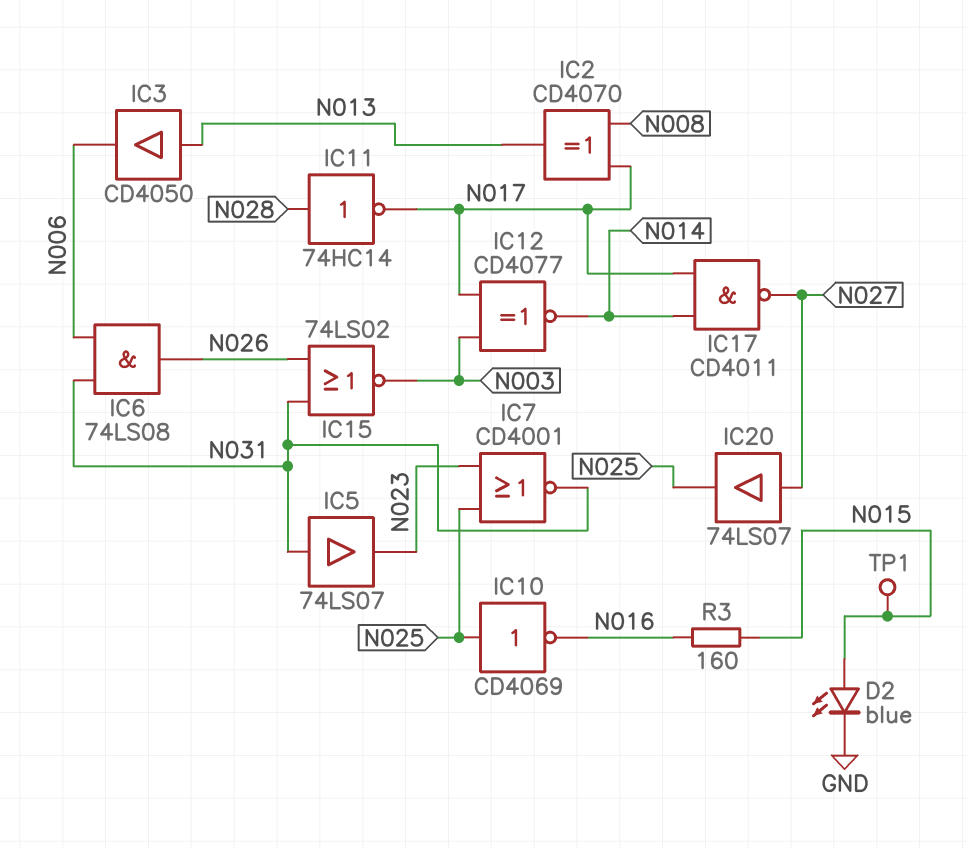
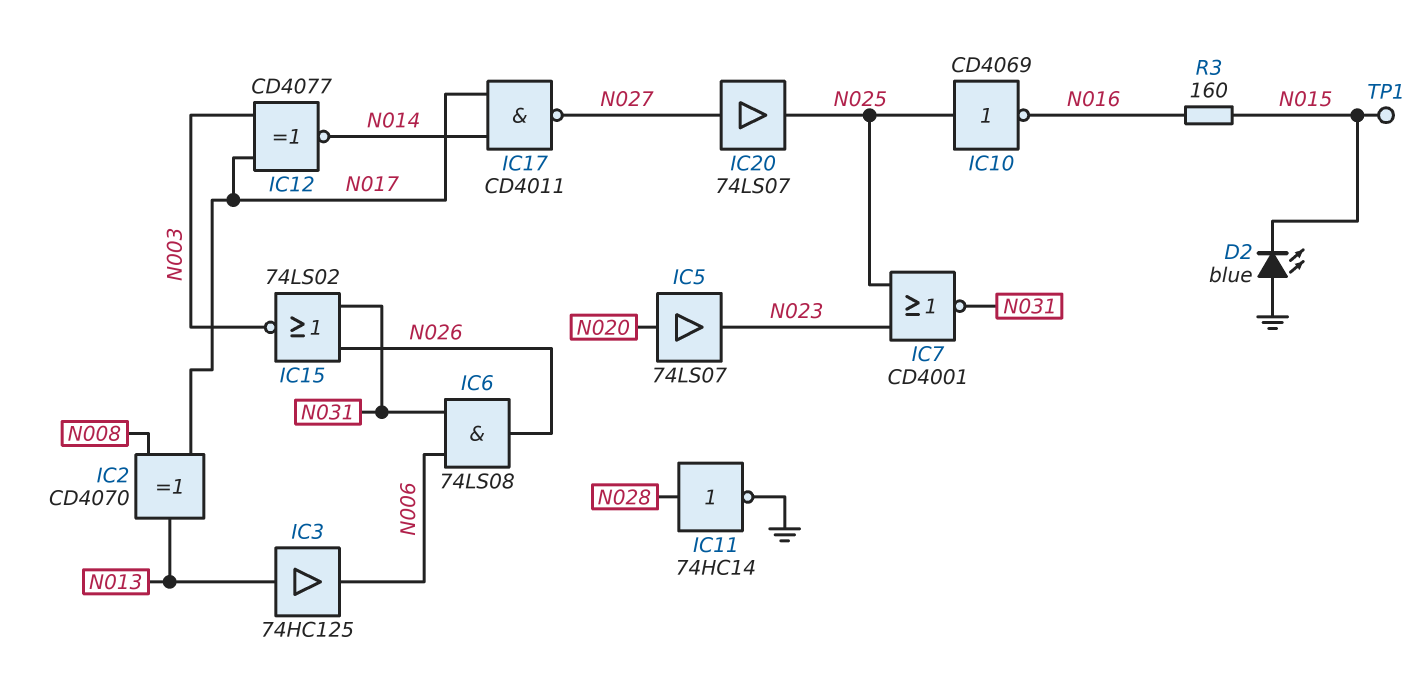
D2: LED blue (A N015, K GND) -> LED blue (A GND, K N015)
IC3: buffer CD4050 (in N013, out N006) -> buffer 74HC125 (in N013, out N006)
IC5: buffer 74LS07 (in N031, out N023) -> buffer 74LS07 (in N020, out N023)
IC11: NOT 74HC14 (in N028, out N017) -> NOT 74HC14 (in N028, out GND)

